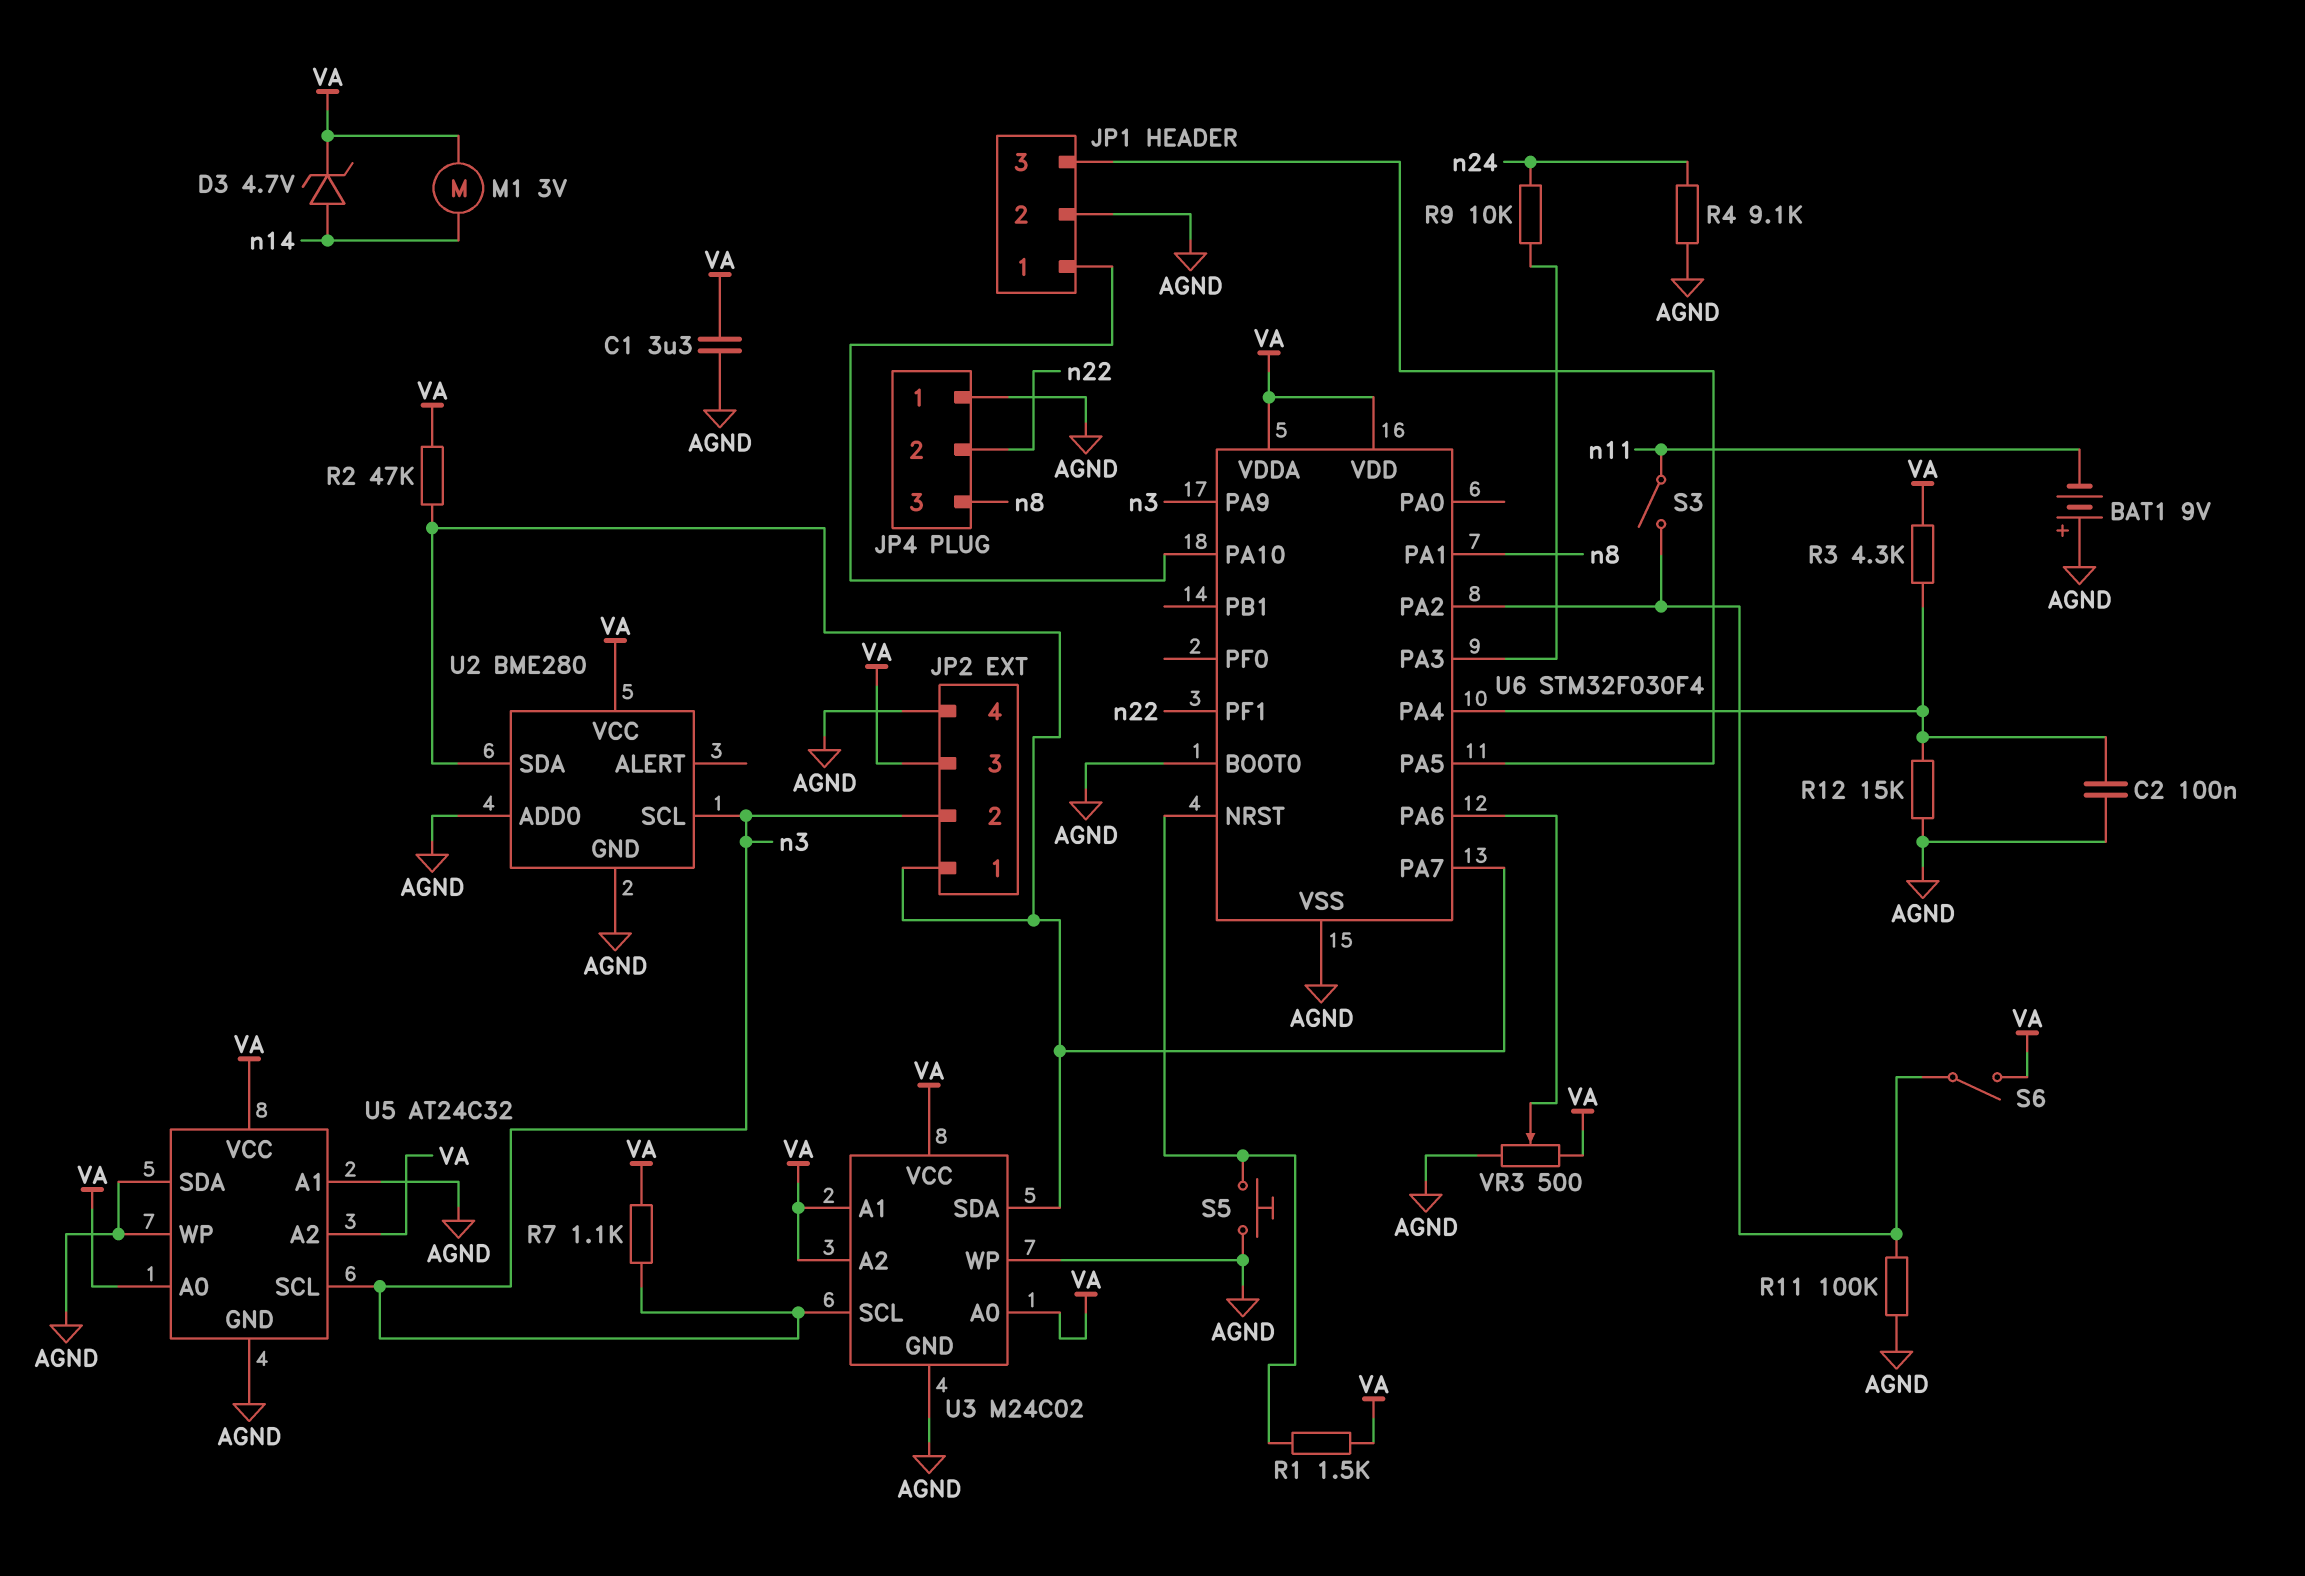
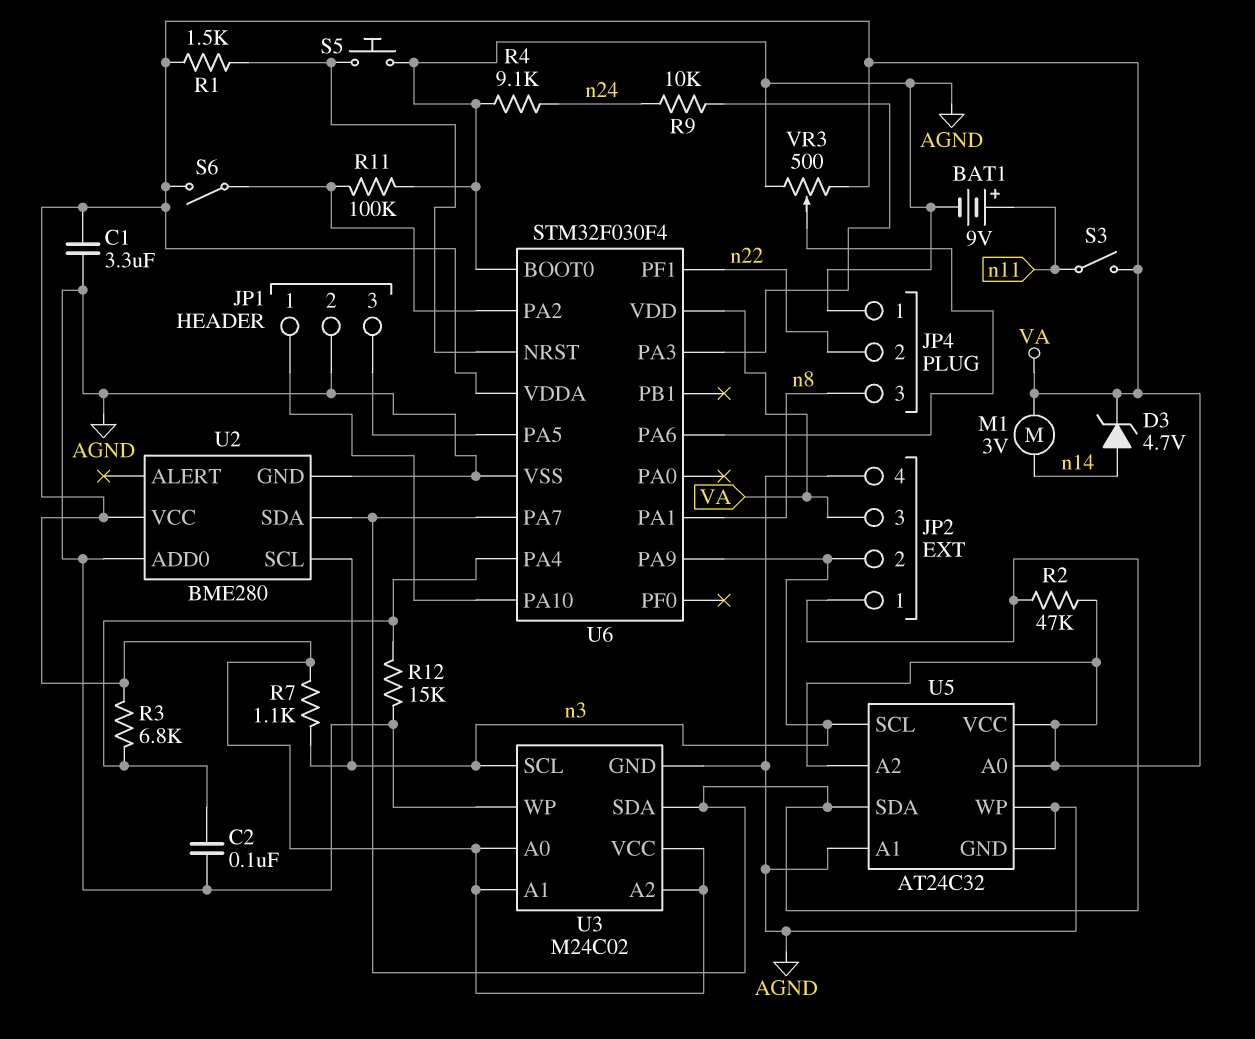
BAT1: 9V (plus AGND, minus n11) -> 9V (plus n11, minus AGND)
R3: 4.3k (U6/PA4, VA) -> 6.8k (U6/PA4, VA)
S3: switch (U6/PA2, n11) -> switch (VA, n11)
U5 pin SDA: AGND -> JP2/1

